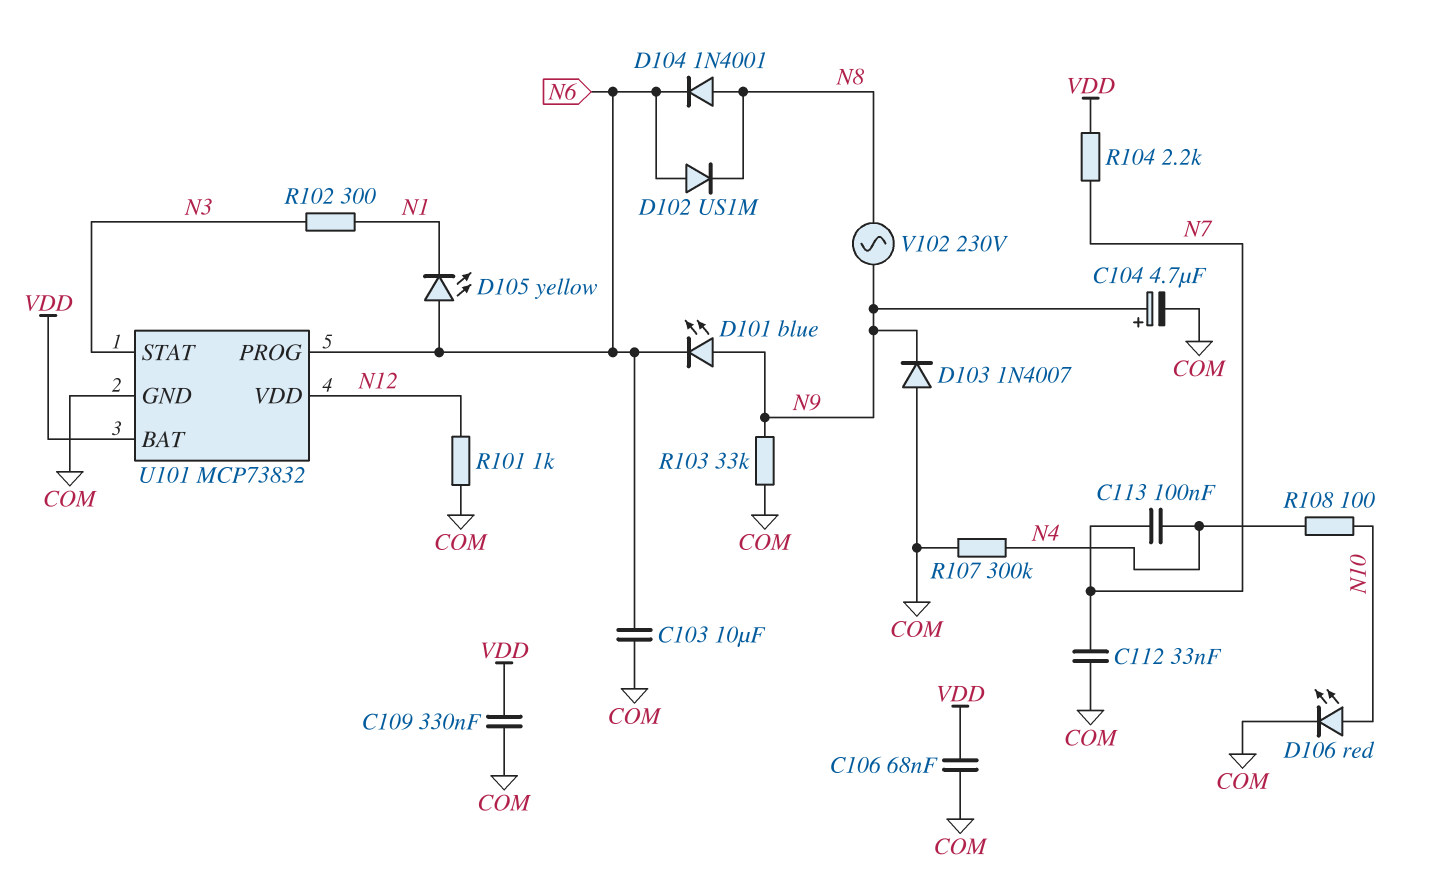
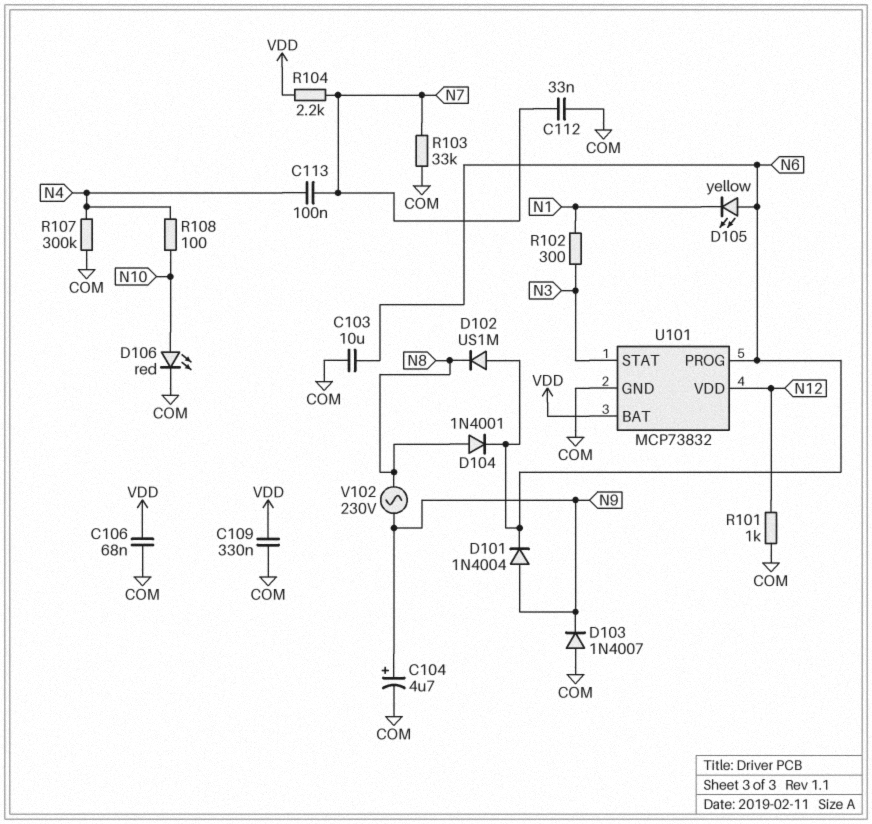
D101: LED blue (A N9, K N6) -> diode 1N4004 (A N9, K N6)
R103: 33k (COM, N9) -> 33k (COM, N7)

